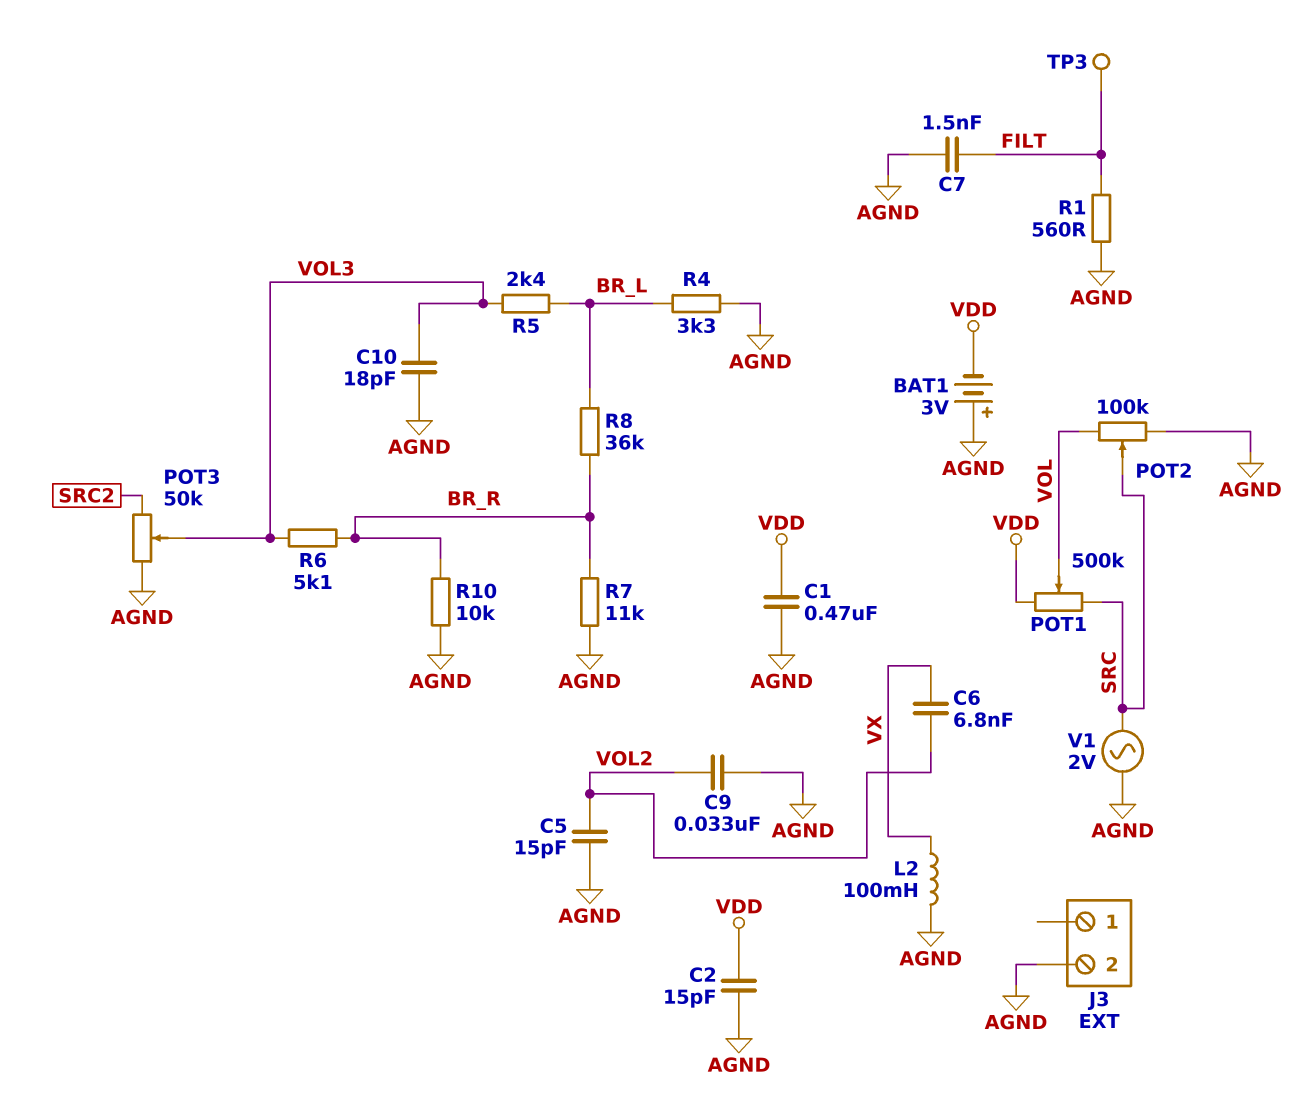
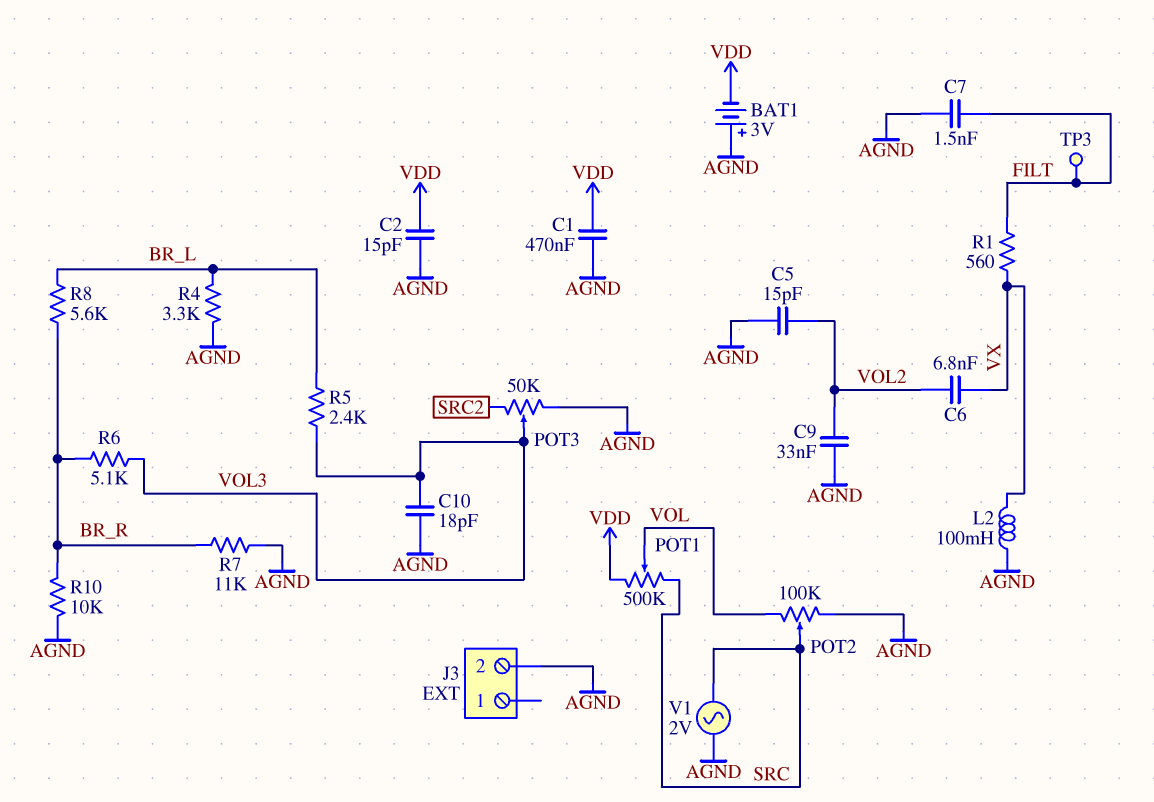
R1: 560 (AGND, FILT) -> 560 (FILT, VX)
R8: 36k (BR_L, BR_R) -> 5.6k (BR_L, BR_R)

